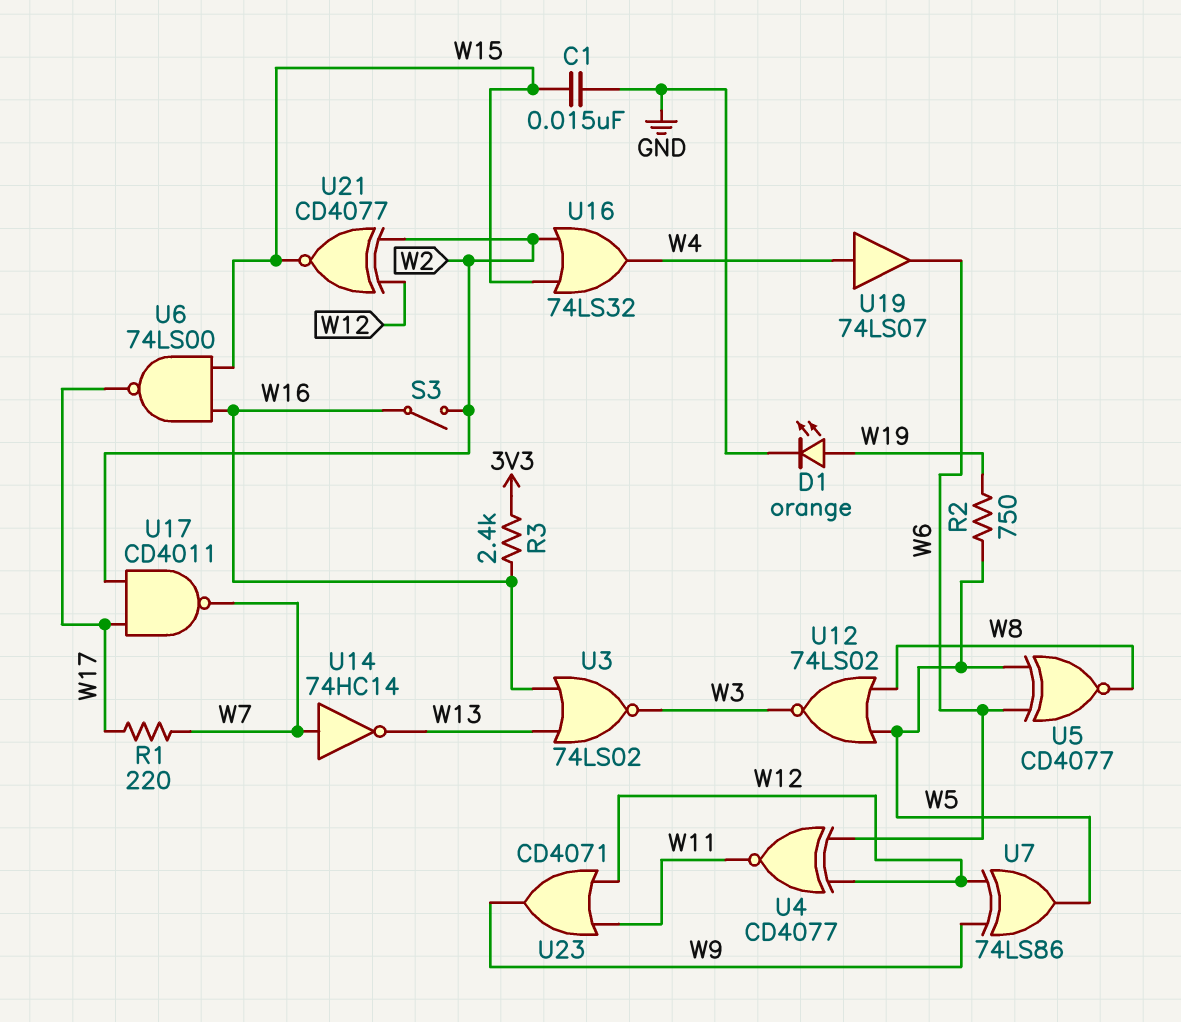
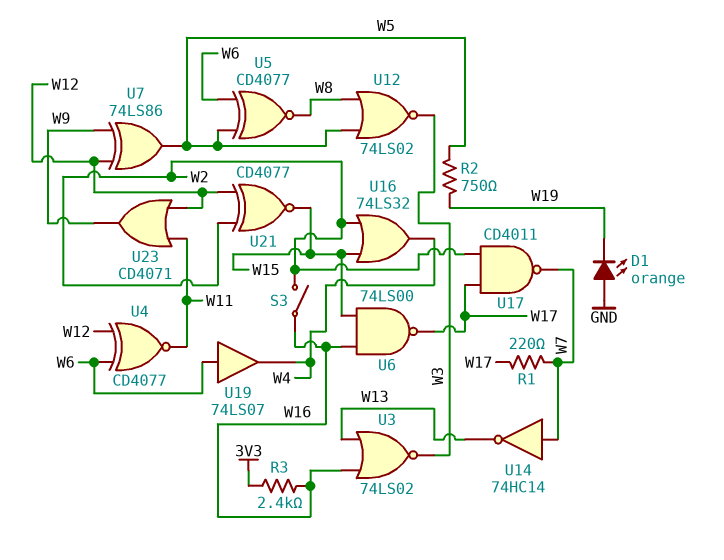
C1: 15nF (GND, W15) -> none
D1: LED orange (A W19, K GND) -> LED orange (A GND, K W19)
U19: buffer 74LS07 (in W4, out W6) -> buffer 74LS07 (in W6, out W4)

